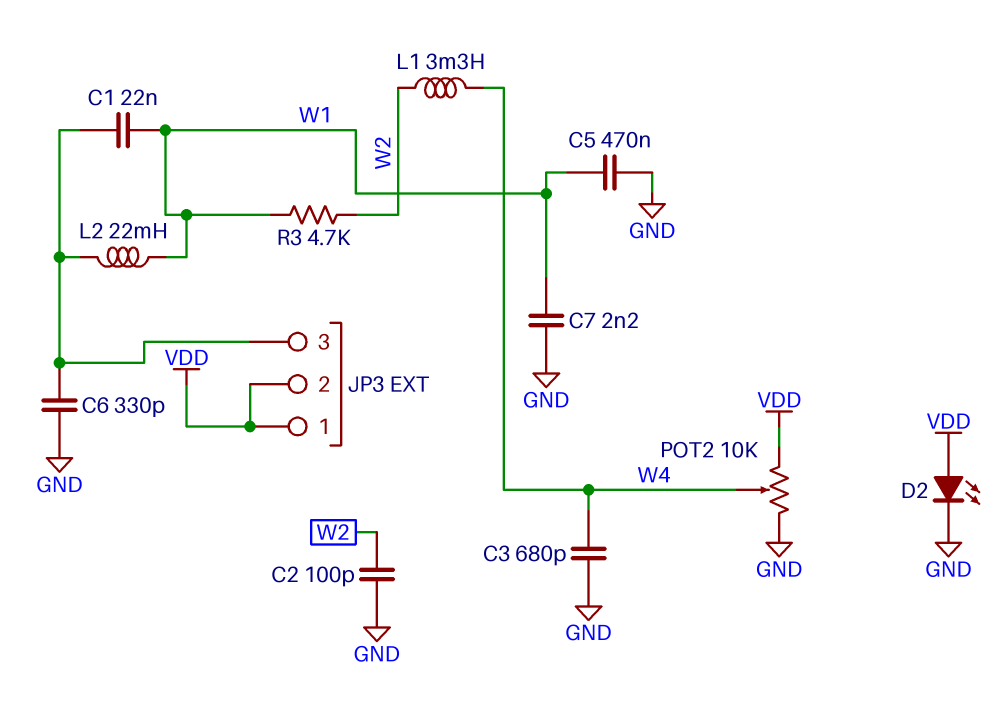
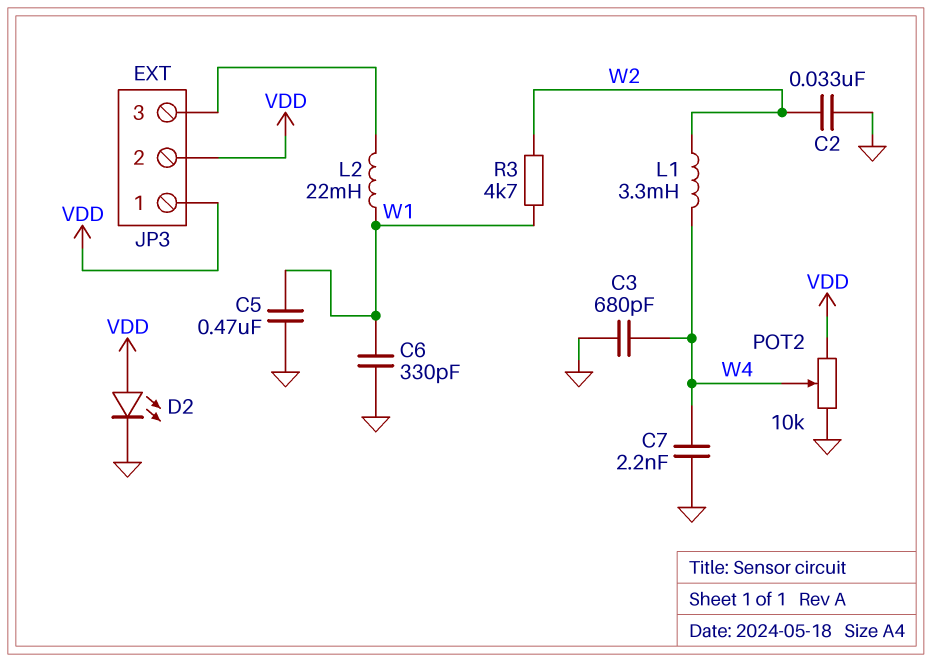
C1: 22nF (JP3/3, W1) -> none
C2: 100pF (GND, W2) -> 33nF (GND, W2)
C6: 330pF (GND, JP3/3) -> 330pF (GND, W1)
C7: 2.2nF (GND, W1) -> 2.2nF (GND, W4)

